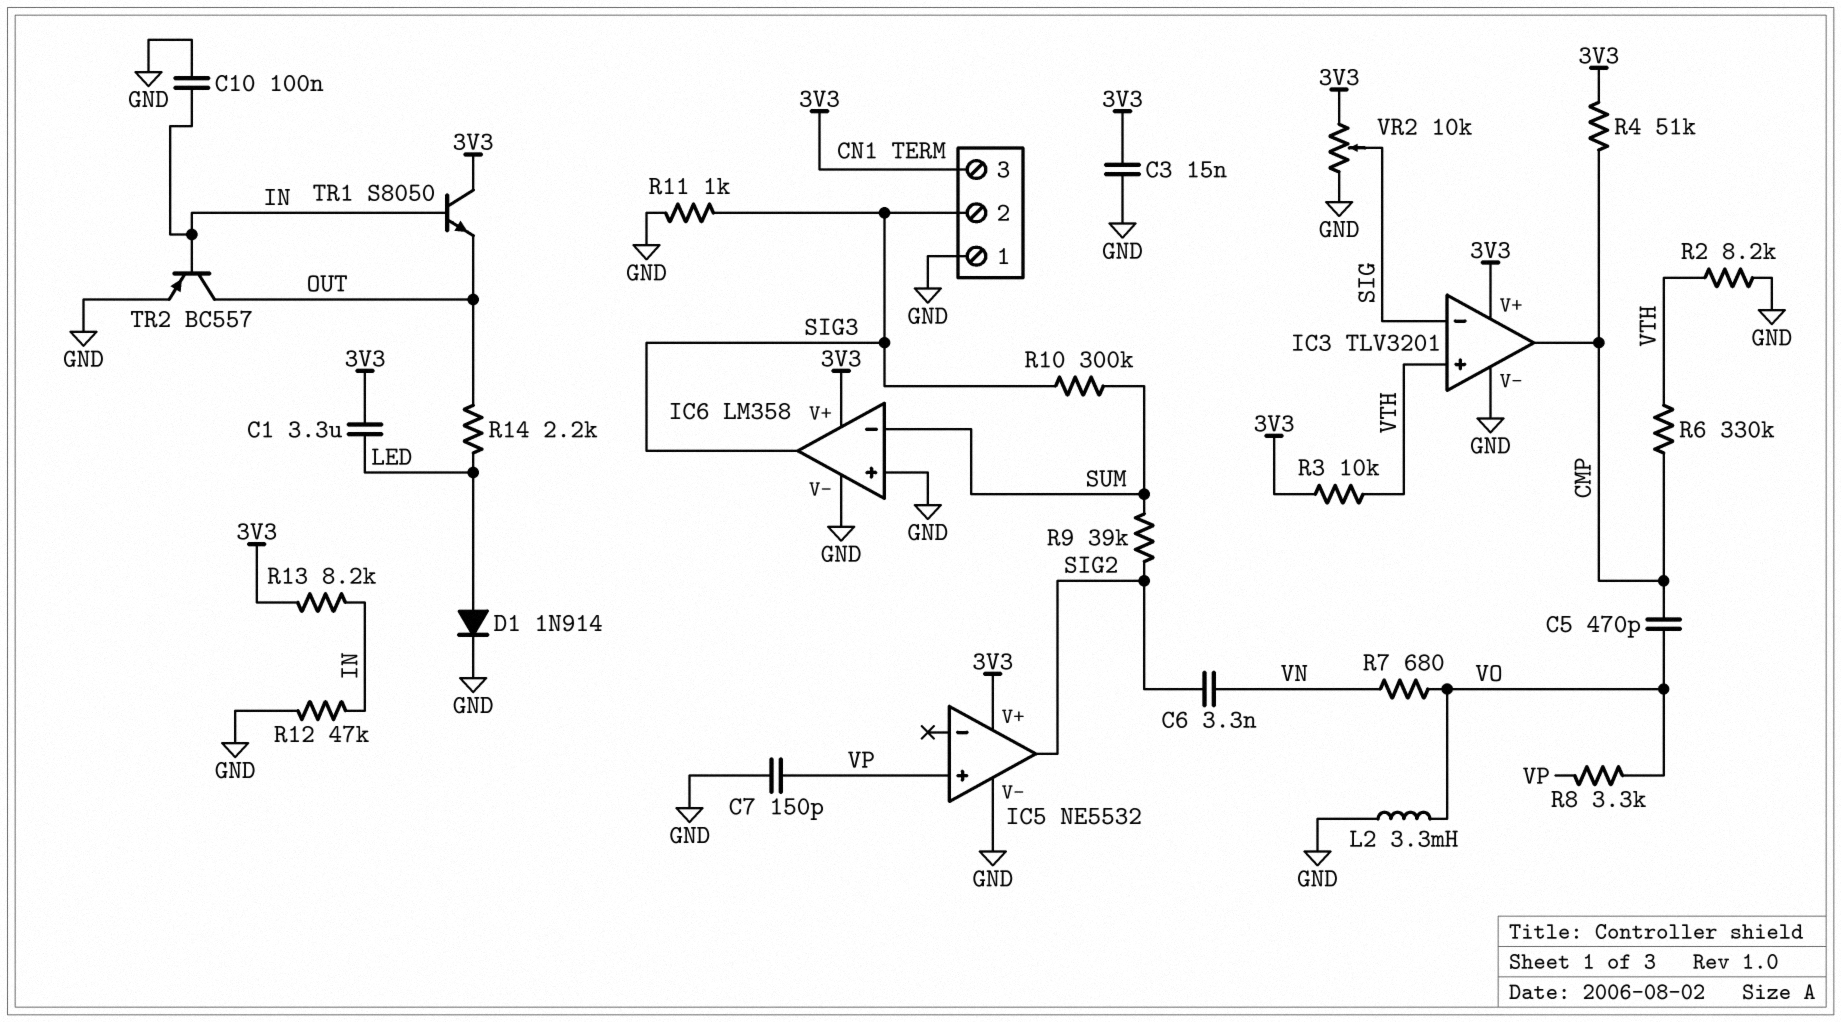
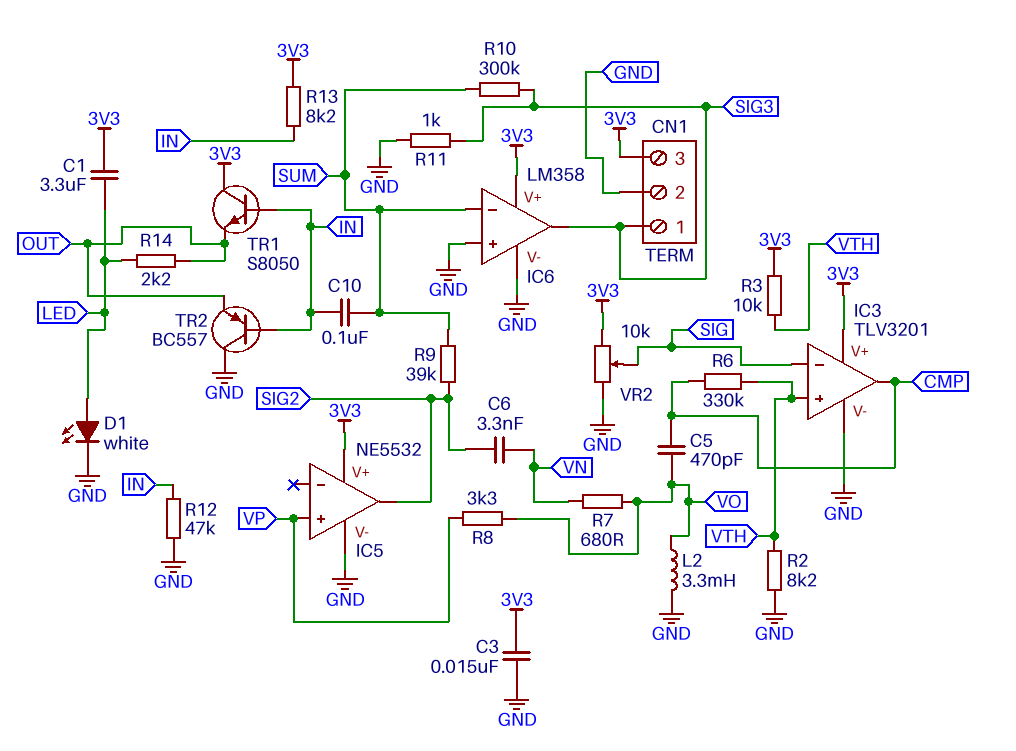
C7: 150pF (GND, VP) -> none
C10: 100nF (GND, IN) -> 100nF (IN, SUM)
CN1 pin 1: GND -> SIG3
CN1 pin 2: SIG3 -> GND
D1: diode 1N914 (A LED, K GND) -> LED white (A LED, K GND)
R4: 51k (3V3, CMP) -> none
TR2: PNP BC557 (B IN, C OUT, E GND) -> PNP BC557 (B IN, C GND, E OUT)

